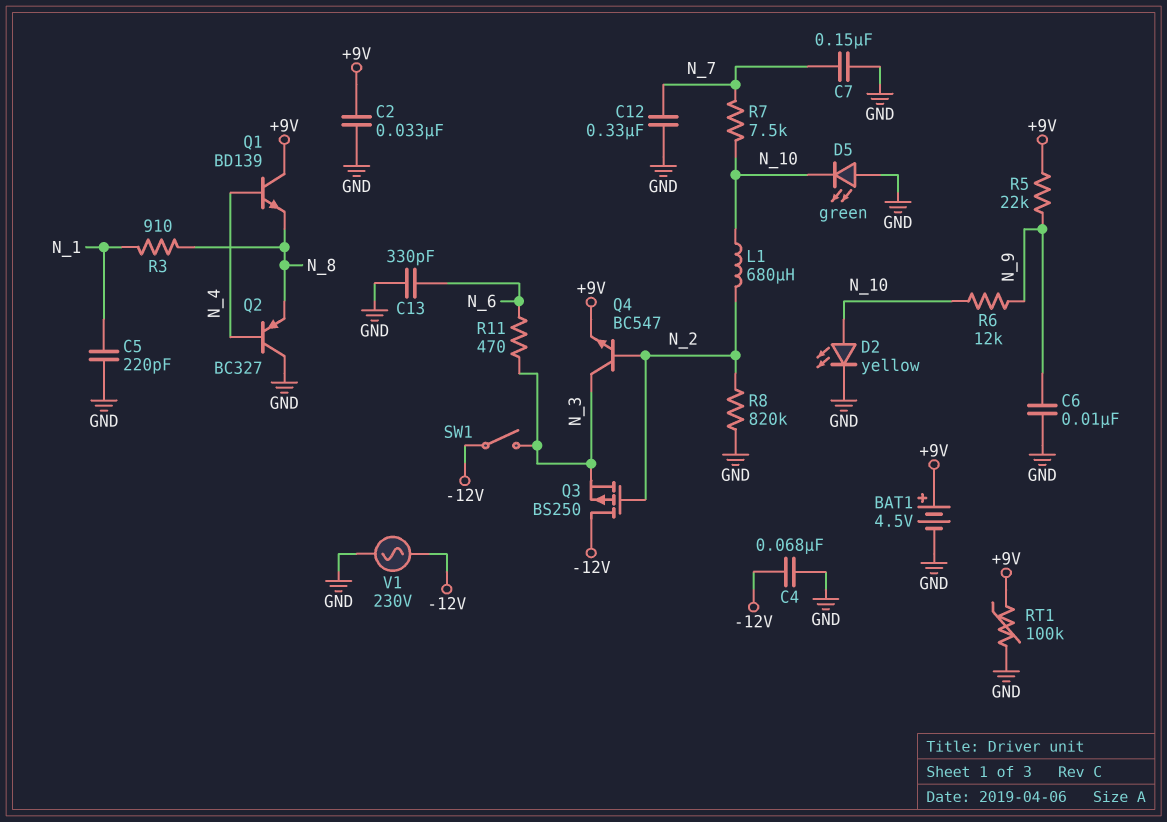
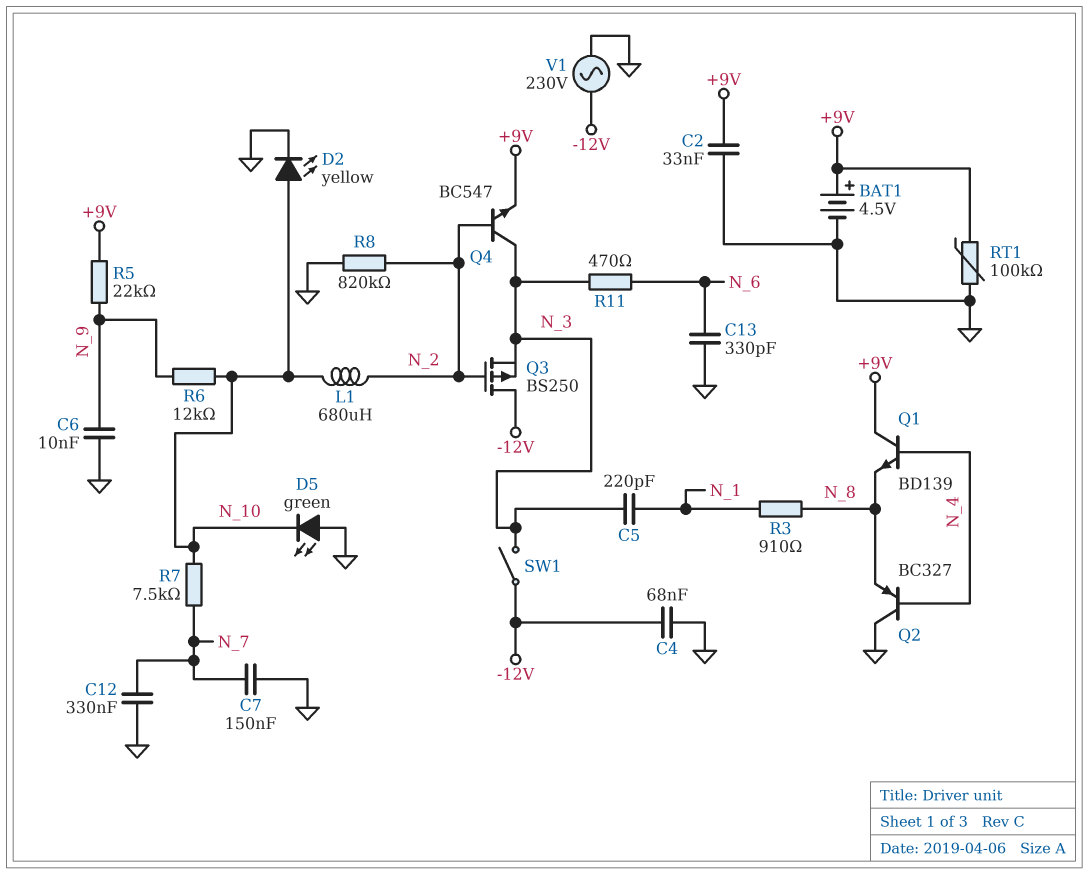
C5: 220pF (GND, N_1) -> 220pF (N_1, N_3)

